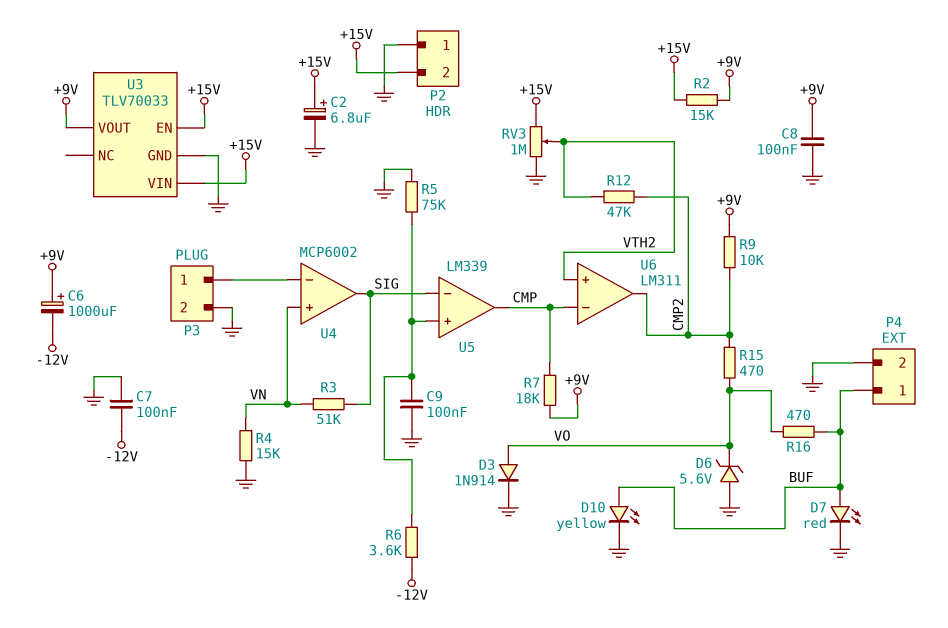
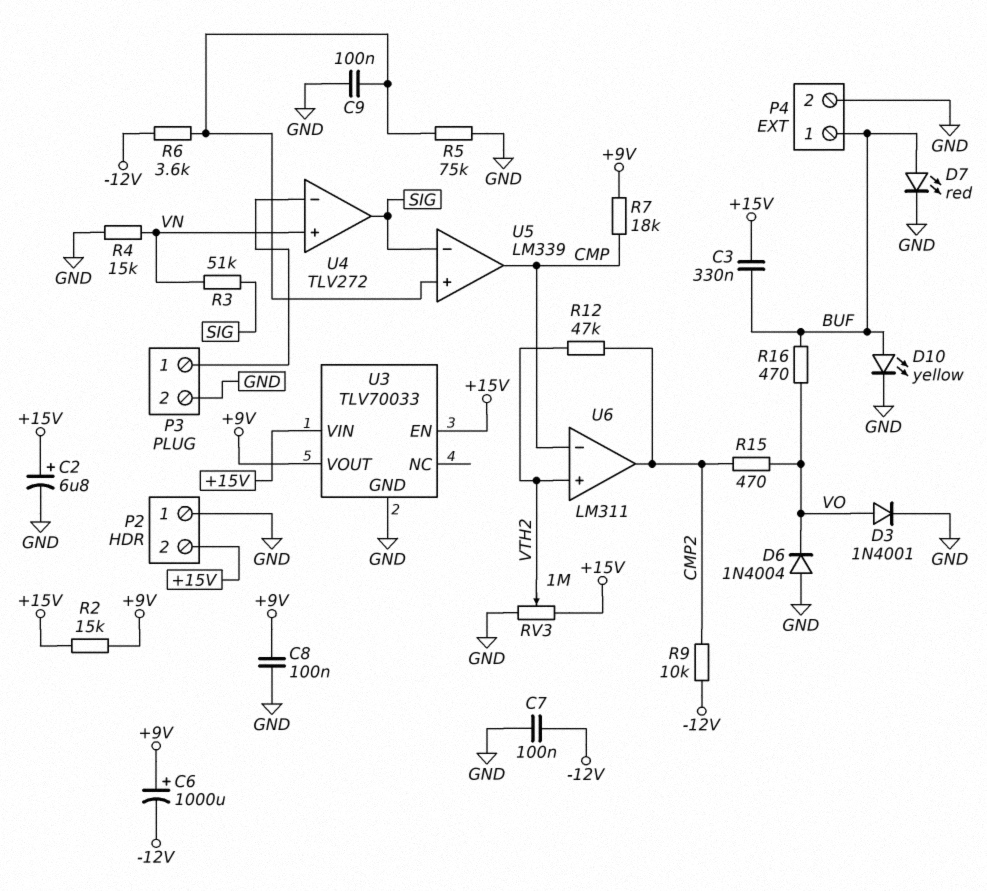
C3: none -> 330nF (+15V, BUF)
D3: diode 1N914 (A VO, K GND) -> diode 1N4001 (A VO, K GND)
D6: zener 5.6V (A GND, K VO) -> diode 1N4004 (A GND, K VO)
R9: 10k (+9V, CMP2) -> 10k (-12V, CMP2)
U4: MCP6002 -> TLV272

